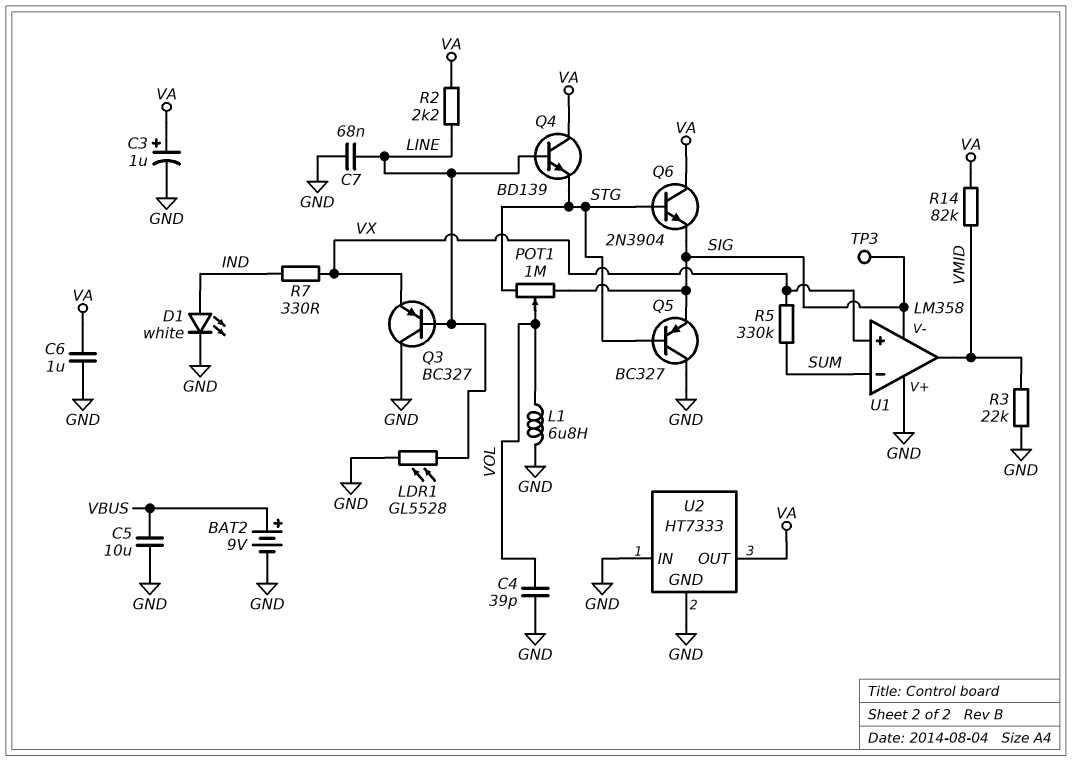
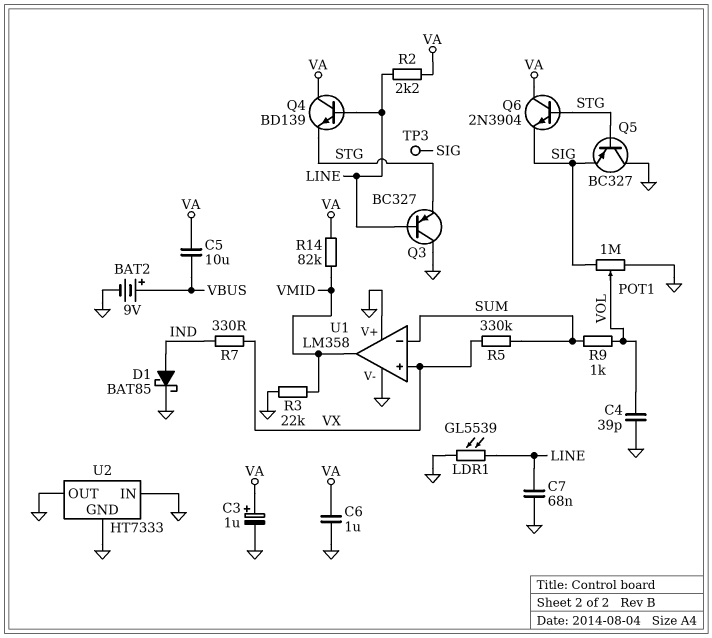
C5: 10uF (GND, VBUS) -> 10uF (VA, VBUS)
D1: LED white (A IND, K GND) -> schottky BAT85 (A IND, K GND)
L1: 6.8uH (GND, VOL) -> none
LDR1: GL5528 (GND, LINE) -> GL5539 (GND, LINE)
POT1: 1M (SIG, STG, wiper VOL) -> 1M (GND, SIG, wiper VOL)
Q3: PNP BC327 (B LINE, C GND, E VX) -> PNP BC327 (B LINE, C GND, E STG)
R9: none -> 1k (SUM, VOL)
U1 pin V-: SIG -> GND
U2 pin OUT: VA -> GND

